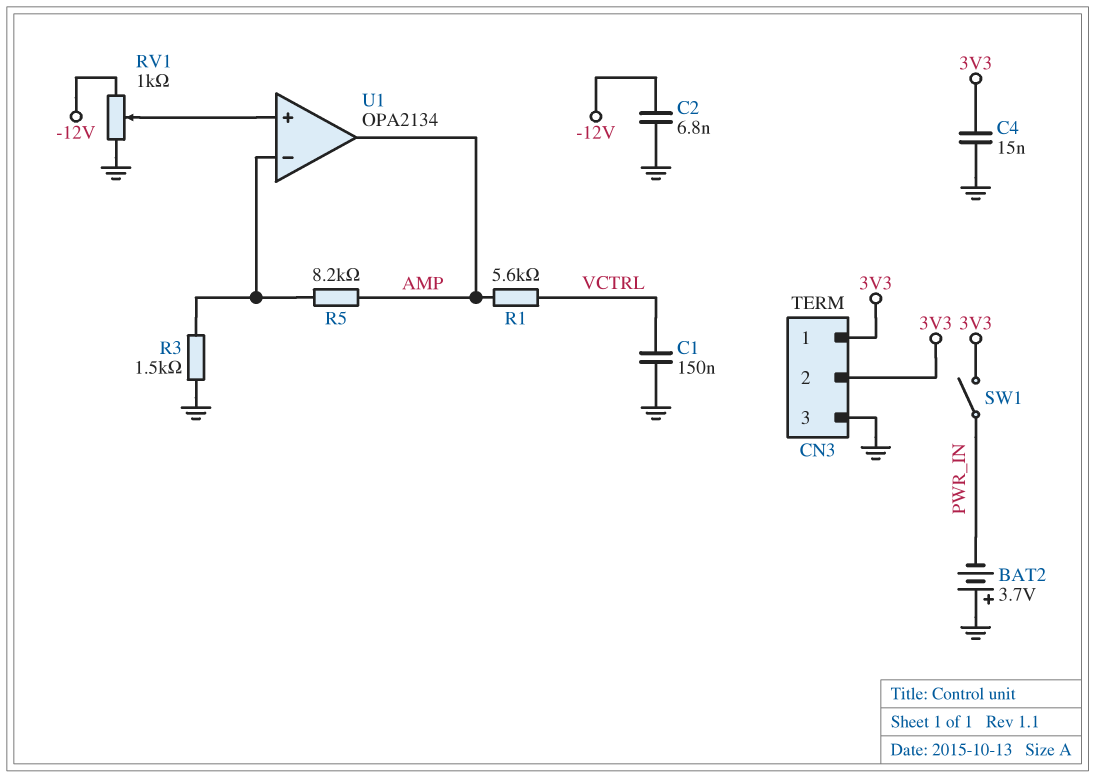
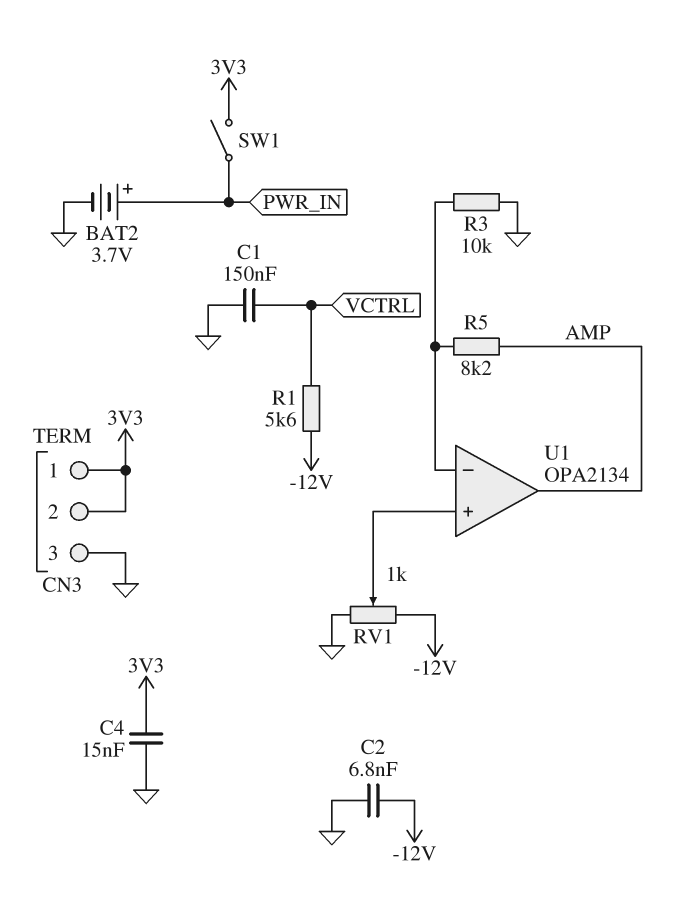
BAT2: 3.7V (plus GND, minus PWR_IN) -> 3.7V (plus PWR_IN, minus GND)
R1: 5.6k (AMP, VCTRL) -> 5.6k (-12V, VCTRL)
R3: 1.5k (GND, U1/in-) -> 10k (GND, U1/in-)

